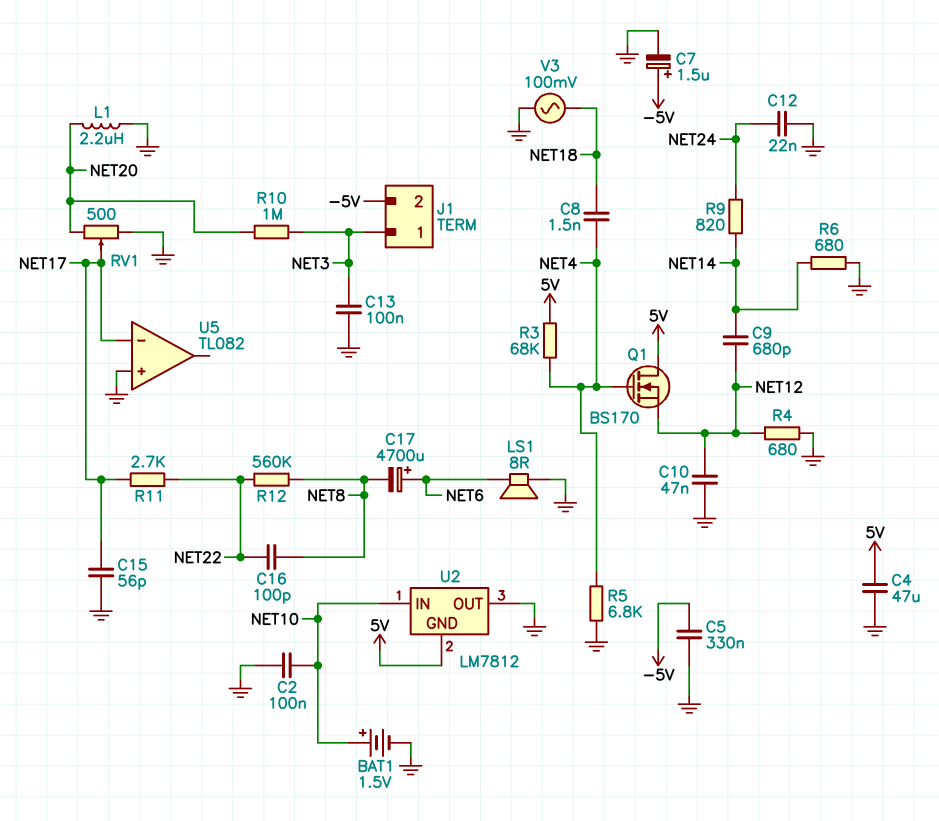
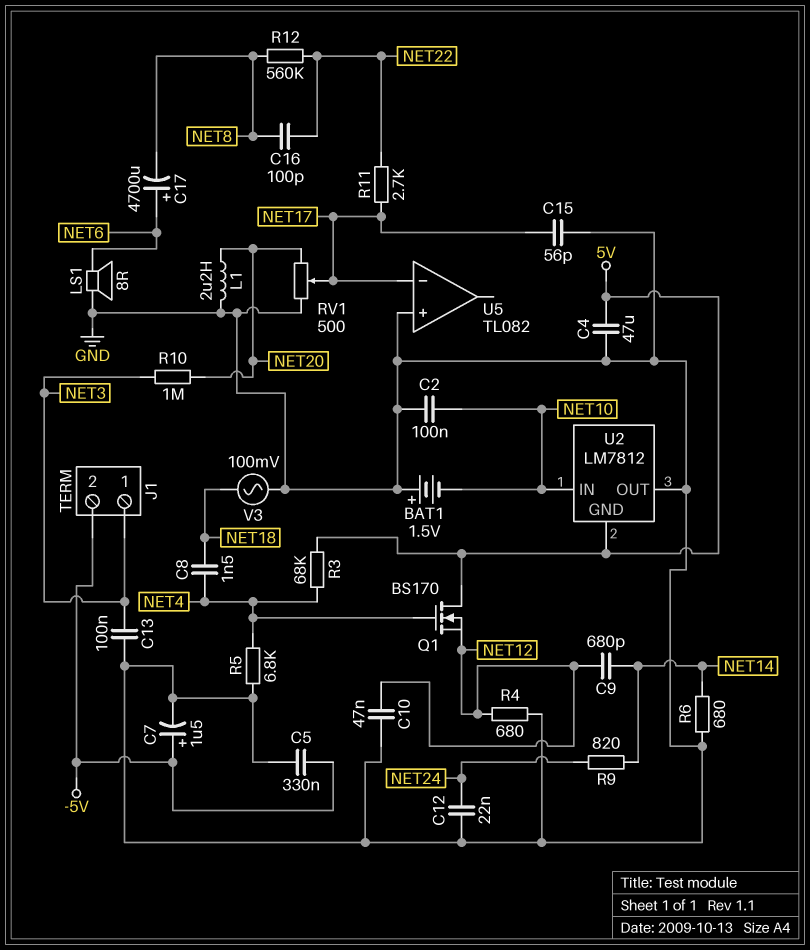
BAT1: 1.5V (plus NET10, minus GND) -> 1.5V (plus GND, minus NET10)

